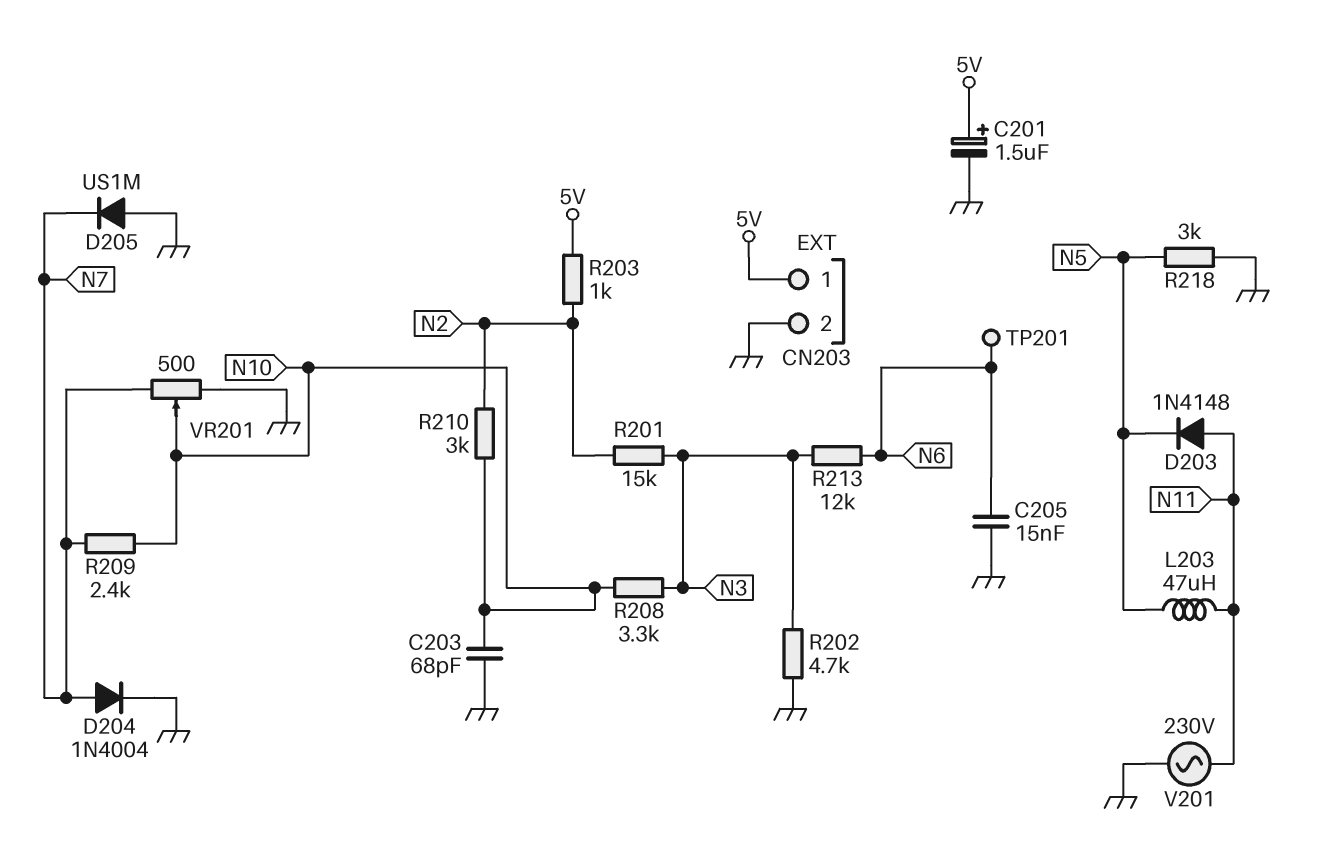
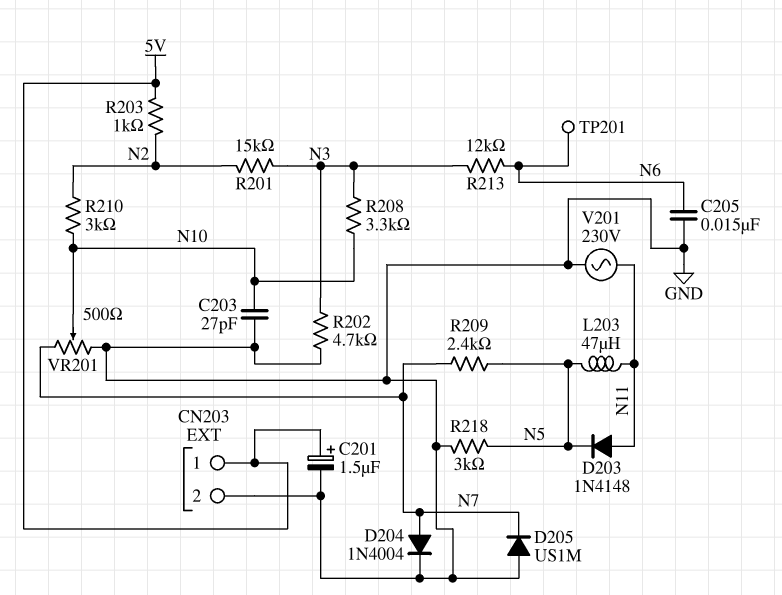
C203: 68pF (GND, N10) -> 27pF (GND, N10)
R209: 2.4k (N7, N10) -> 2.4k (N5, N7)

